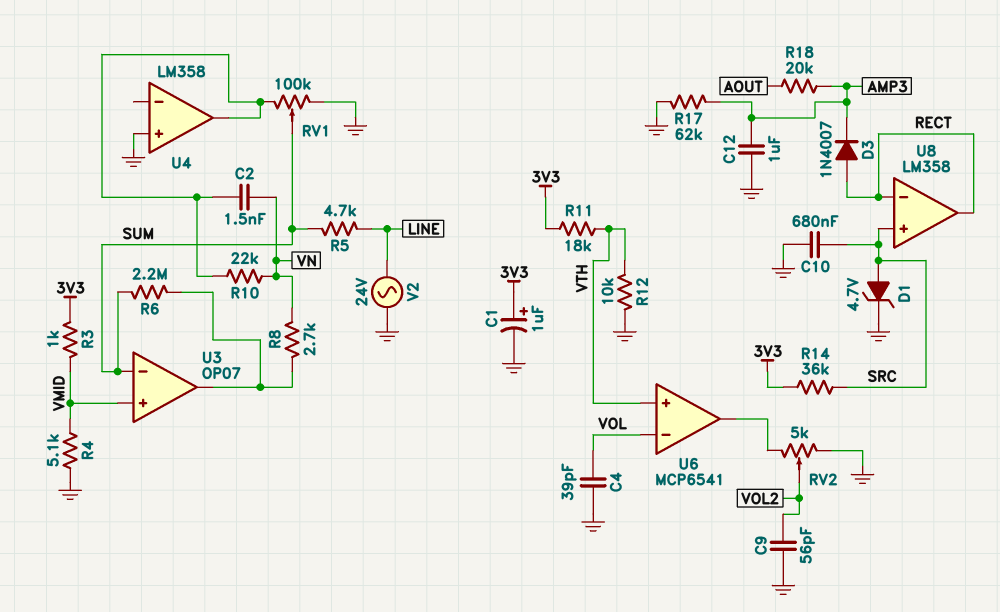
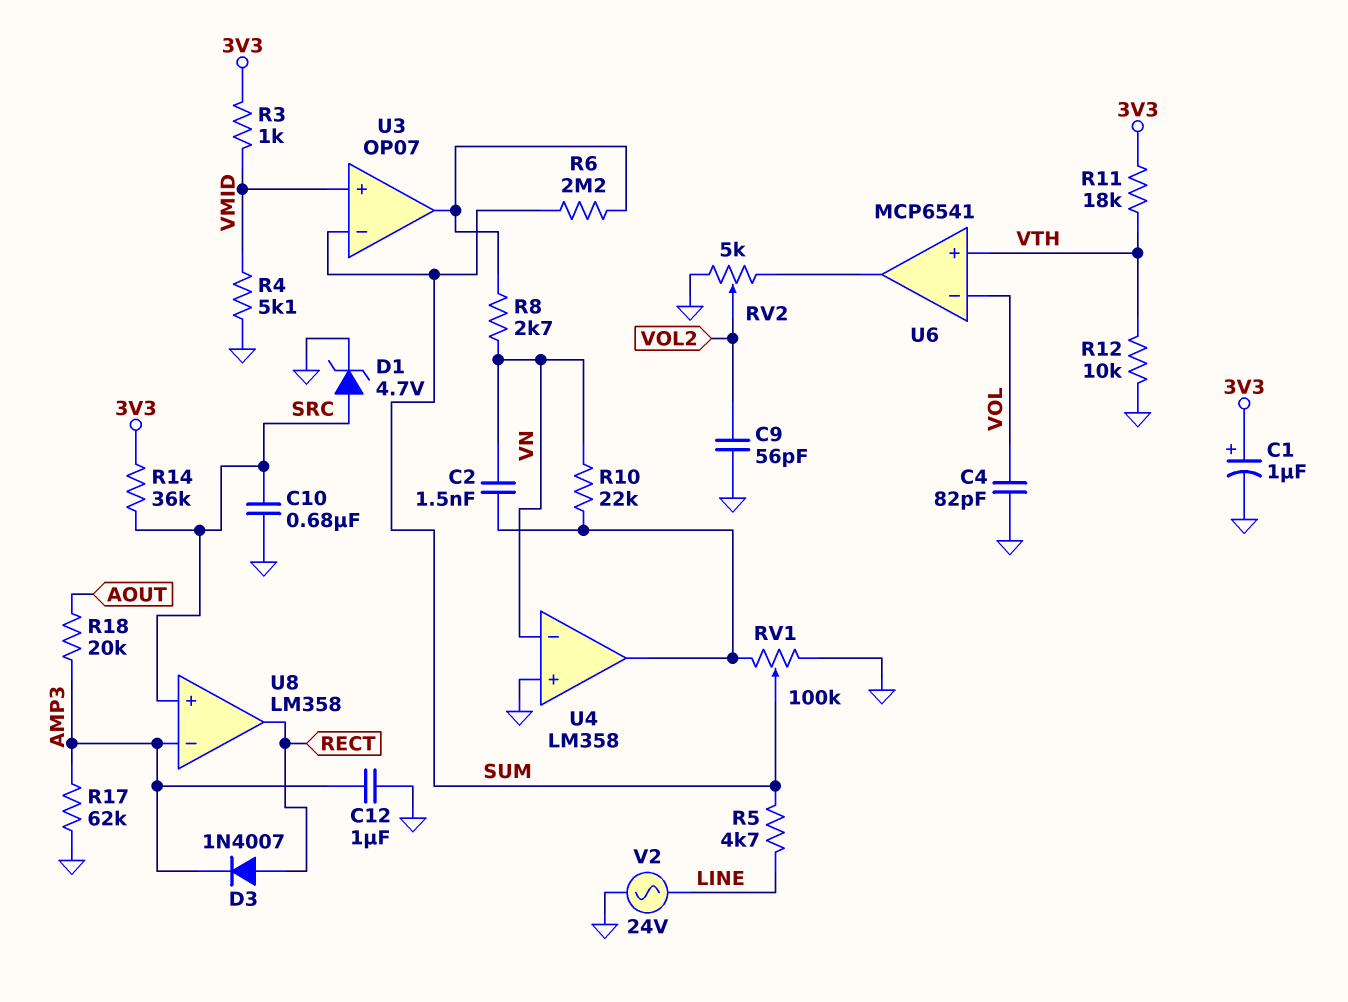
C4: 39pF (GND, VOL) -> 82pF (GND, VOL)
U4 pin in-: none -> VN
U8 pin in-: RECT -> AMP3

